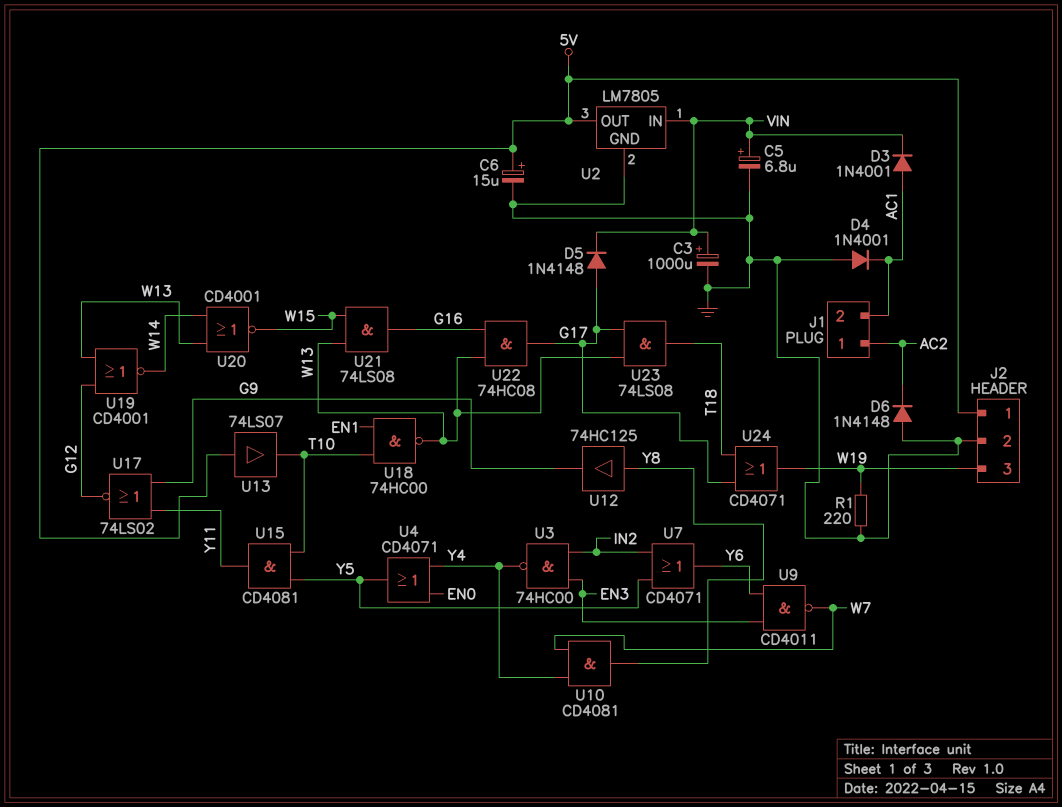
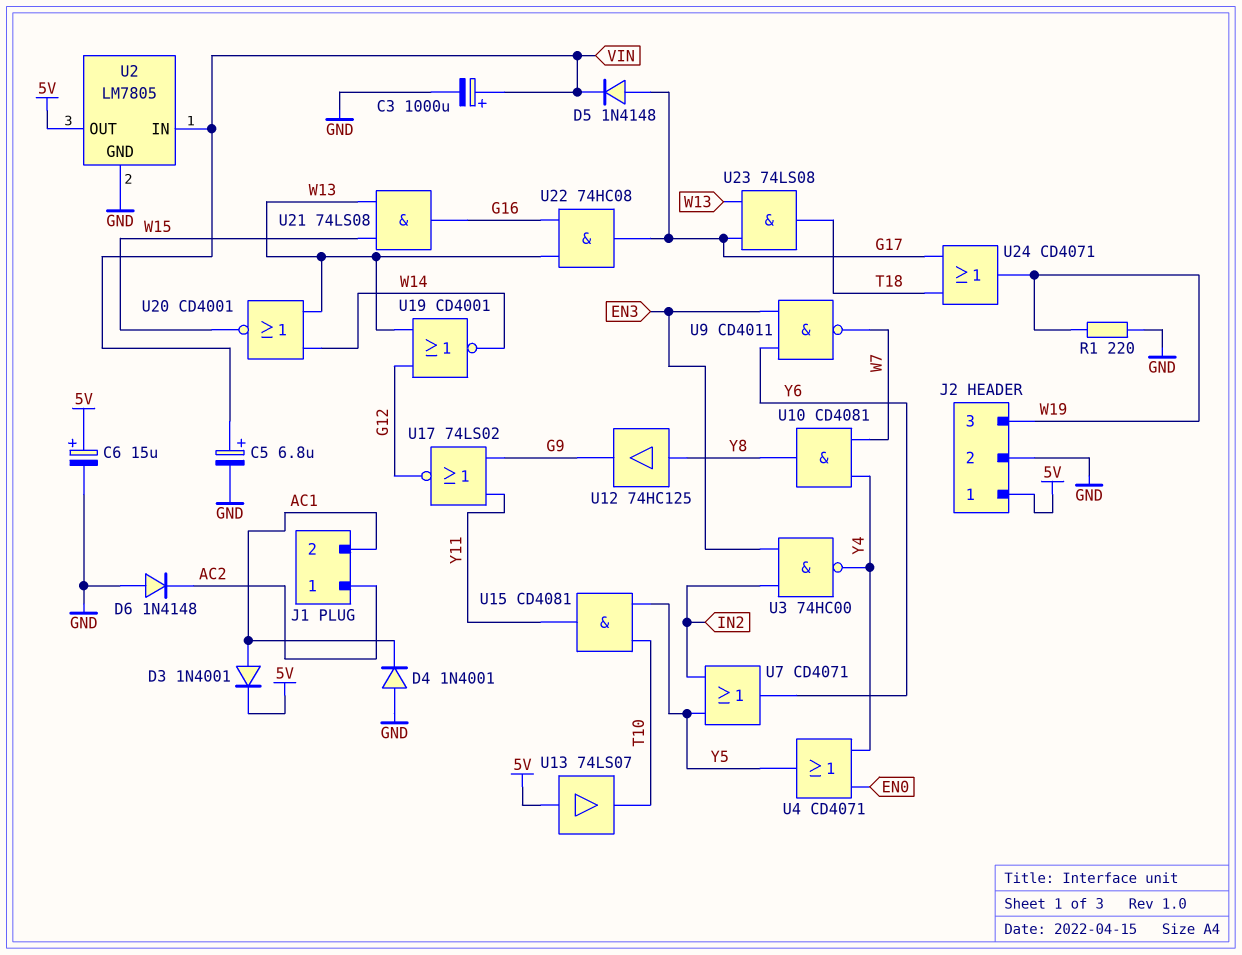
D3: diode 1N4001 (A AC1, K VIN) -> diode 1N4001 (A AC1, K 5V)
U18: NAND 74HC00 (in EN1, in T10, out W13) -> none

